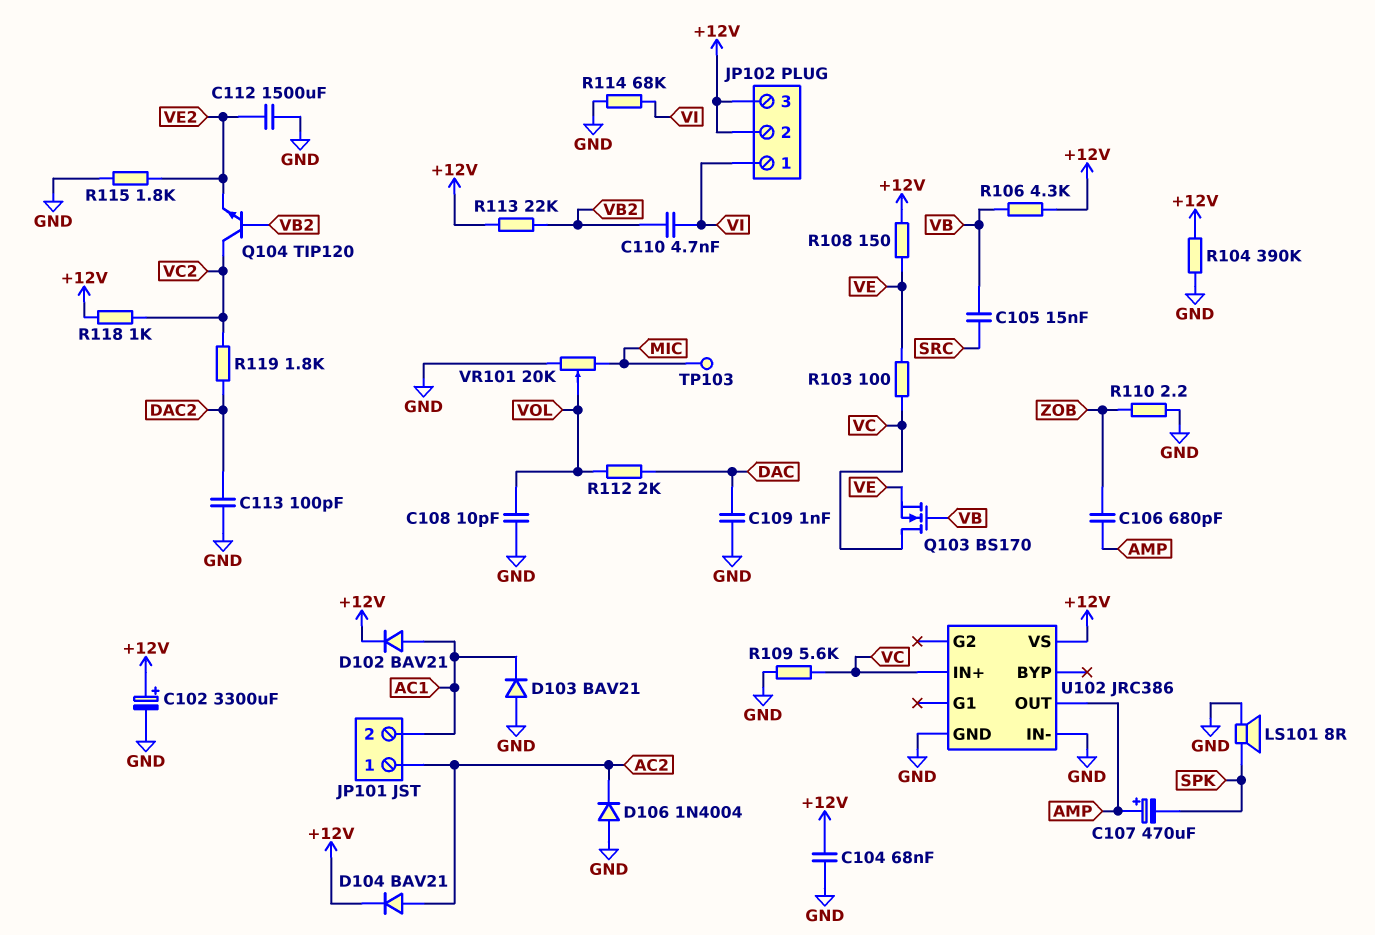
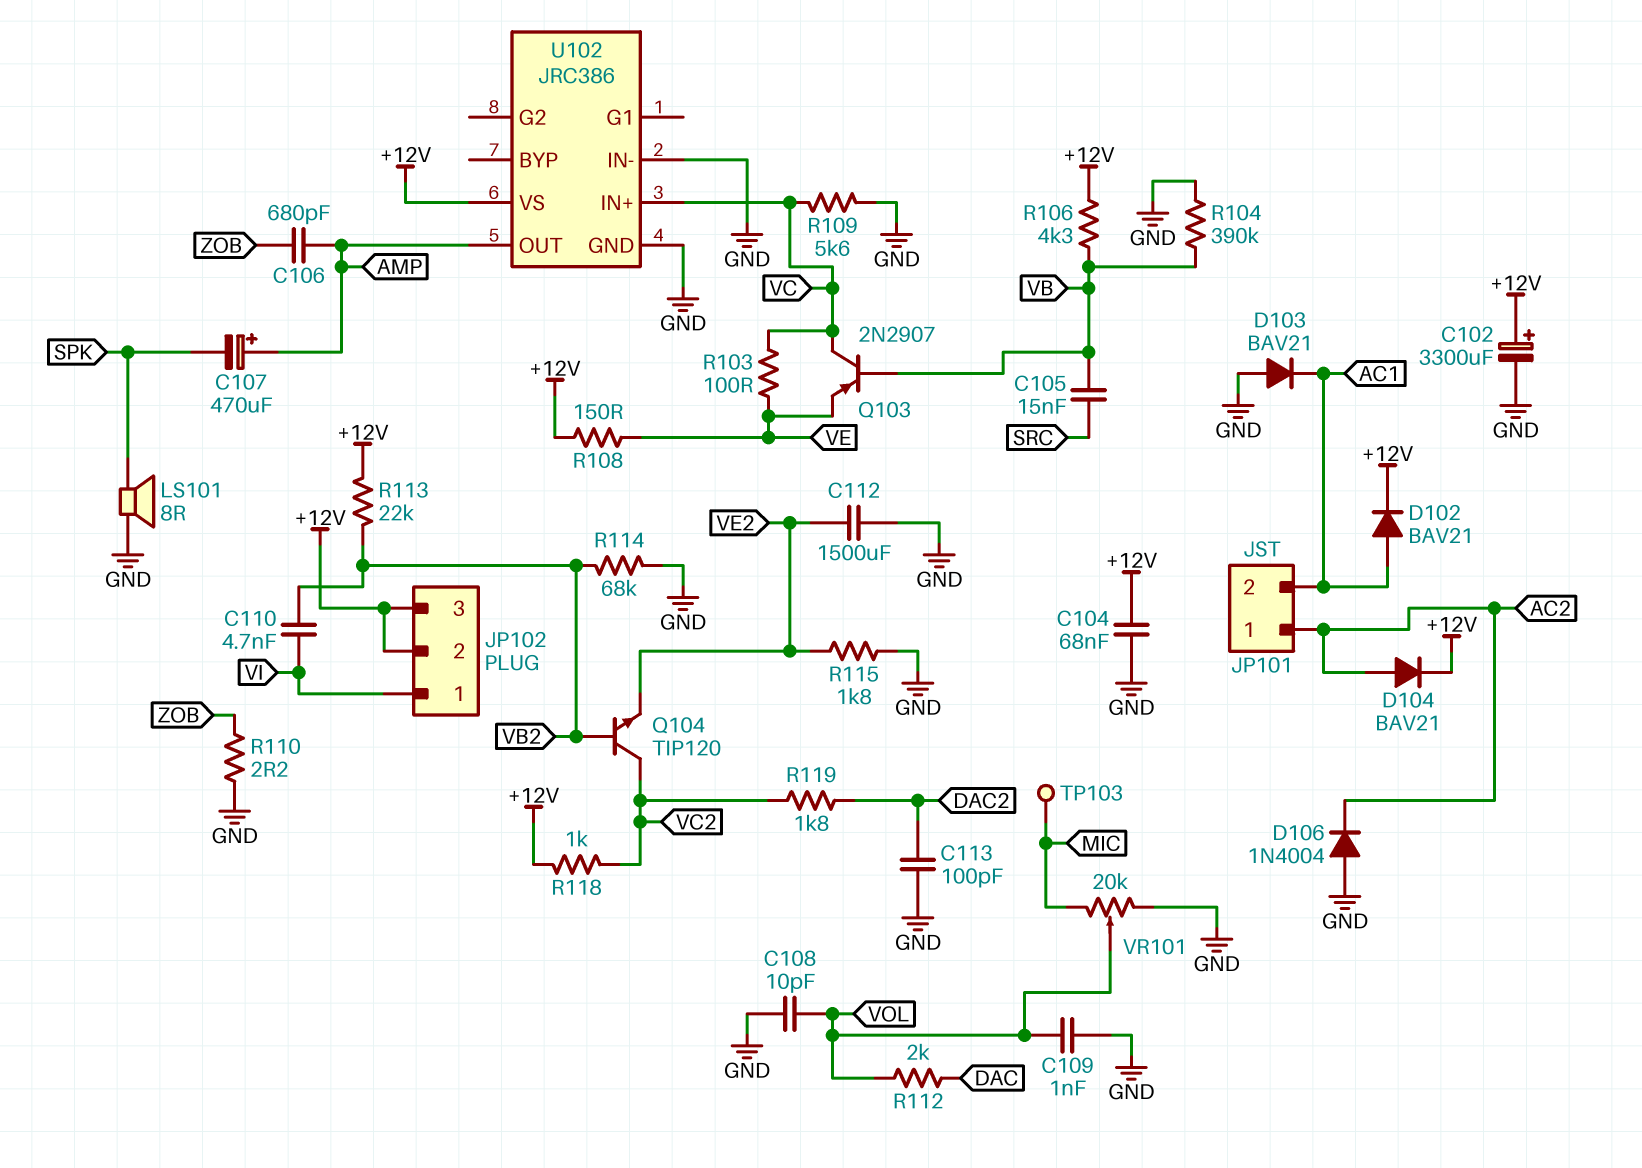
C109: 1nF (DAC, GND) -> 1nF (GND, VOL)
Q103: NMOS BS170 (G VB, D VC, S VE) -> PNP 2N2907 (B VB, C VC, E VE)
R104: 390k (+12V, GND) -> 390k (GND, VB)
R114: 68k (GND, VI) -> 68k (GND, VB2)

